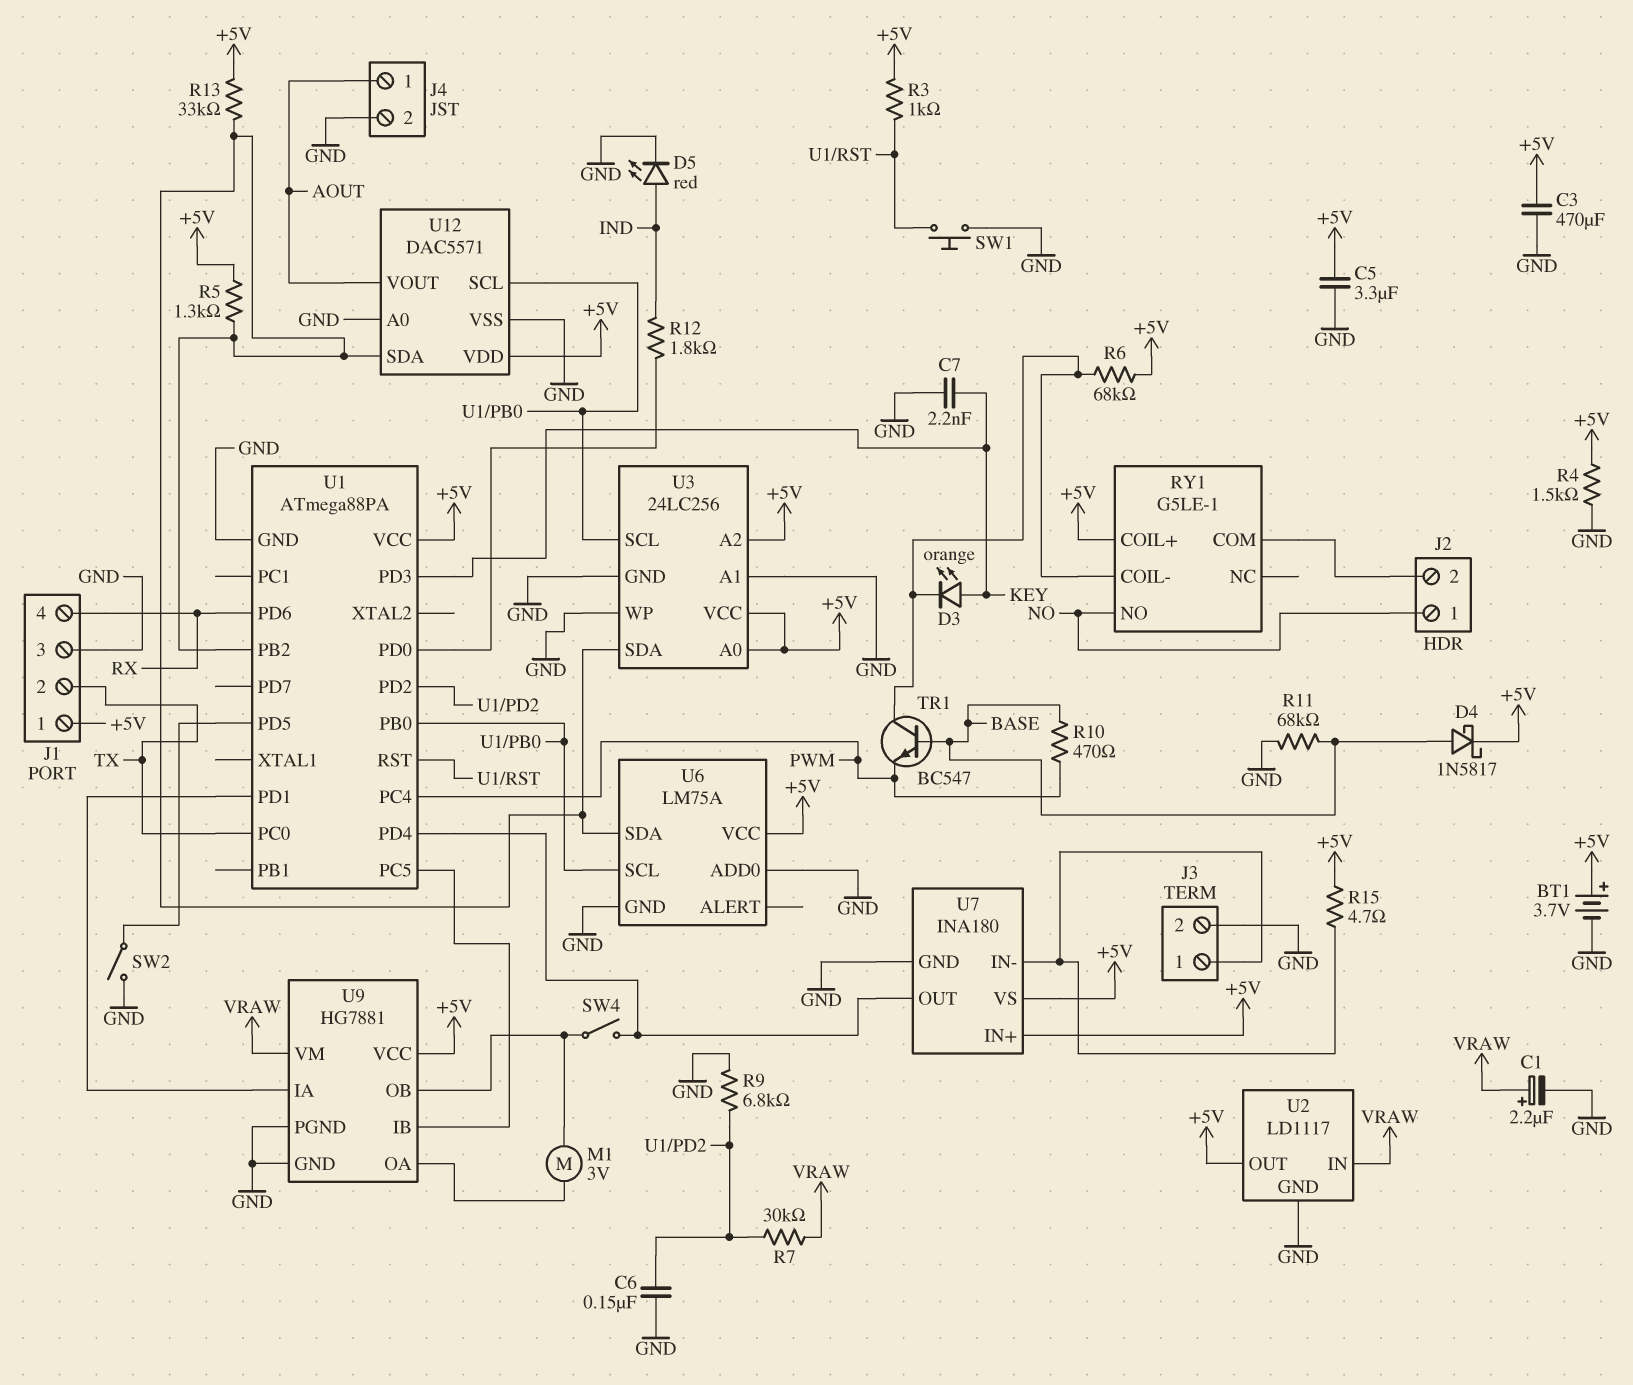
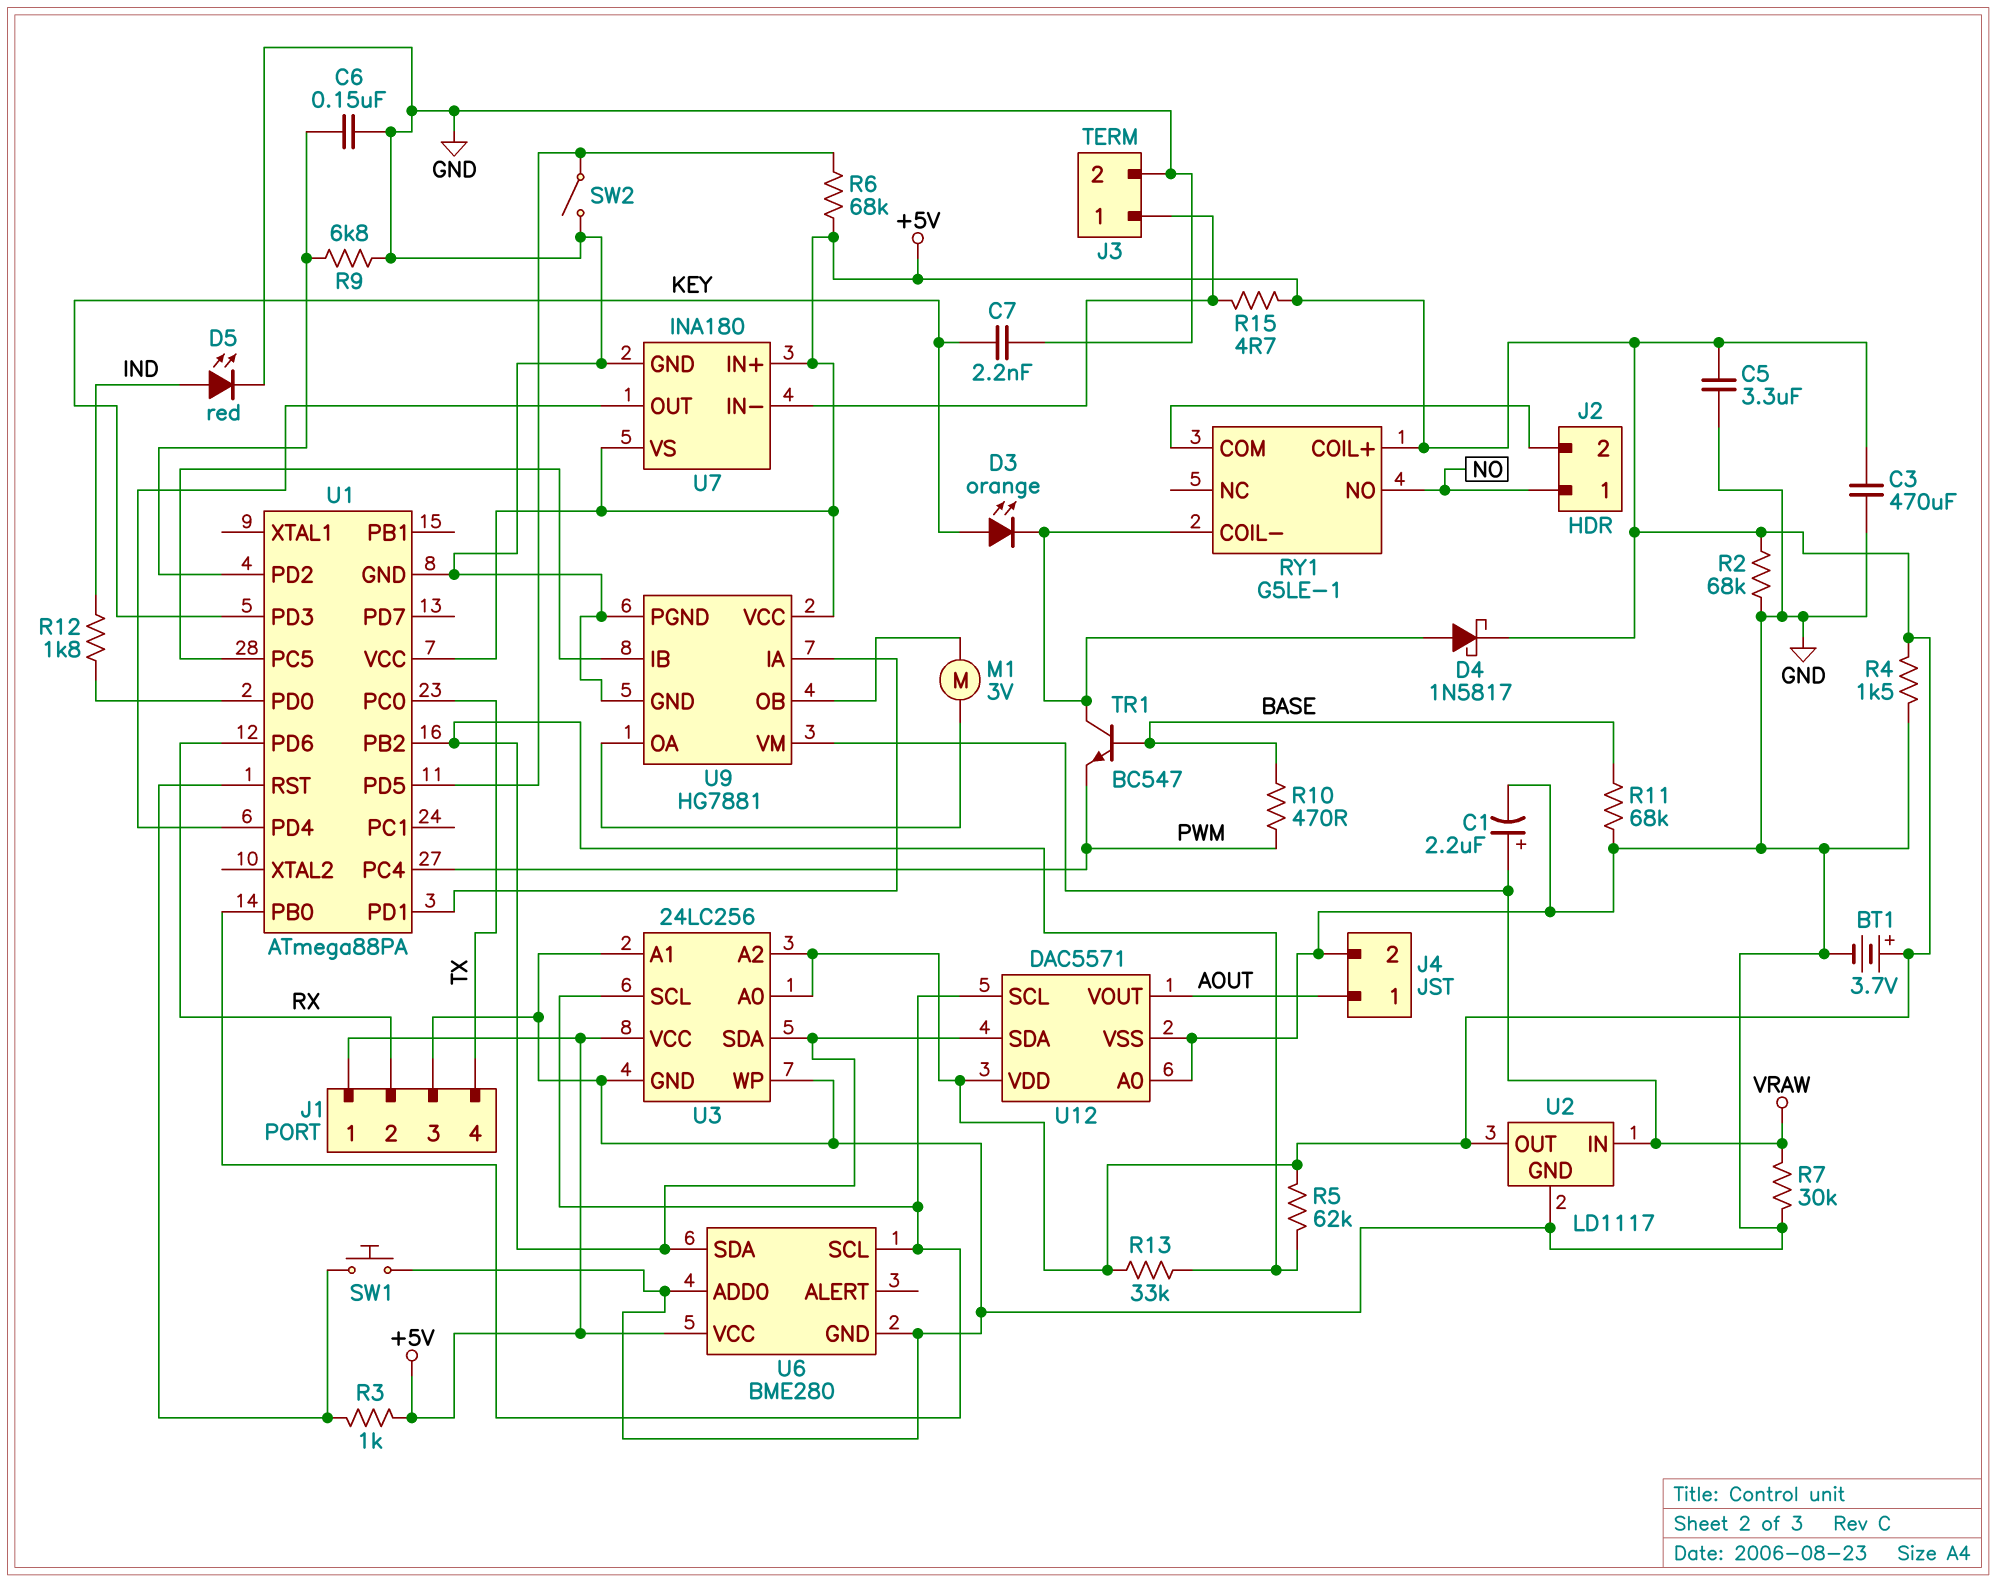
D4: schottky 1N5817 (A BASE, K +5V) -> schottky 1N5817 (A RY1/COIL-, K +5V)
J1 pin 2: TX -> RX
J1 pin 4: RX -> TX
R2: none -> 68k (+5V, GND)
R5: 1.3k (+5V, U1/PB2) -> 62k (+5V, U1/PB2)
R6: 68k (+5V, RY1/COIL-) -> 68k (+5V, U1/PD5)
R7: 30k (U1/PD2, VRAW) -> 30k (GND, VRAW)
SW4: switch (U1/PD4, U9/OB) -> none
U6: LM75A -> BME280

